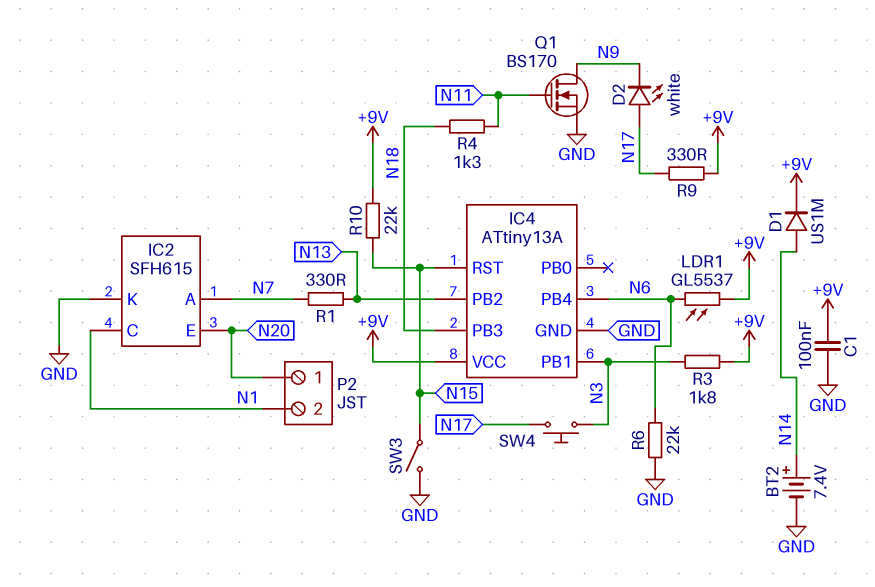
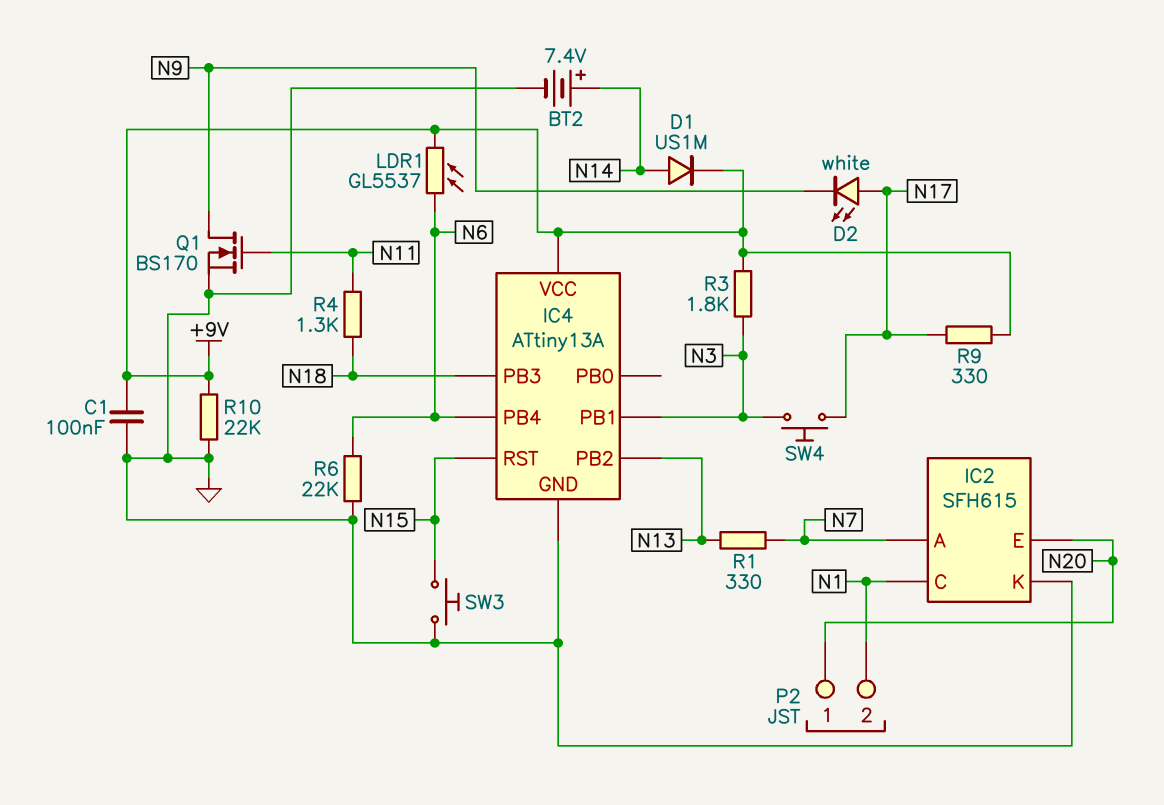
R10: 22k (+9V, N15) -> 22k (+9V, GND)
SW3: switch (GND, N15) -> button (GND, N15)

